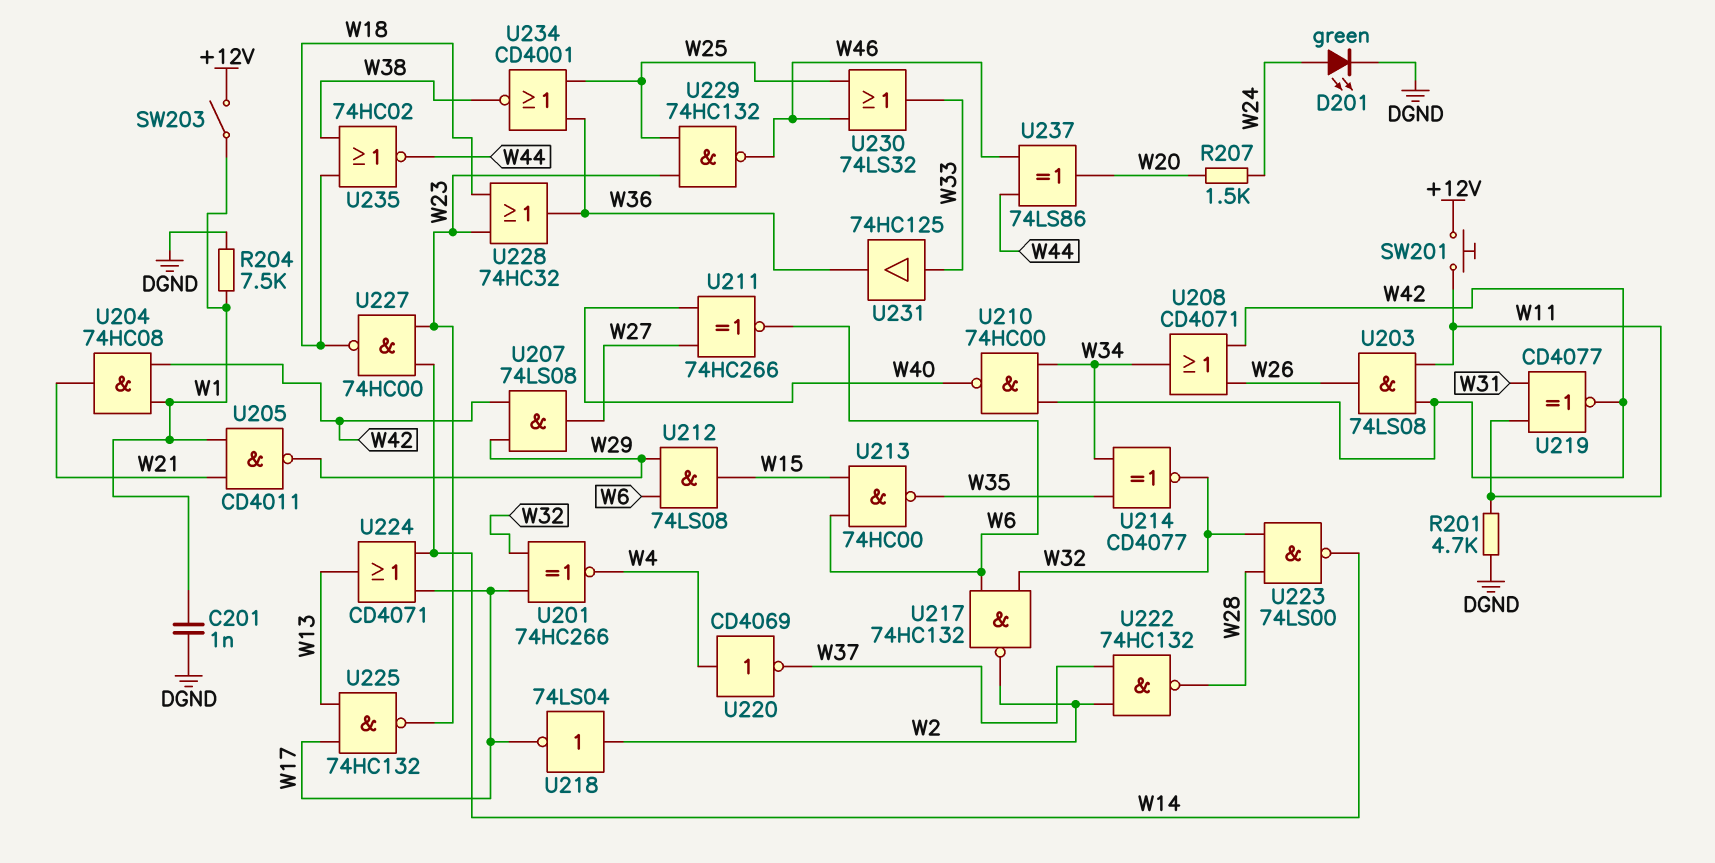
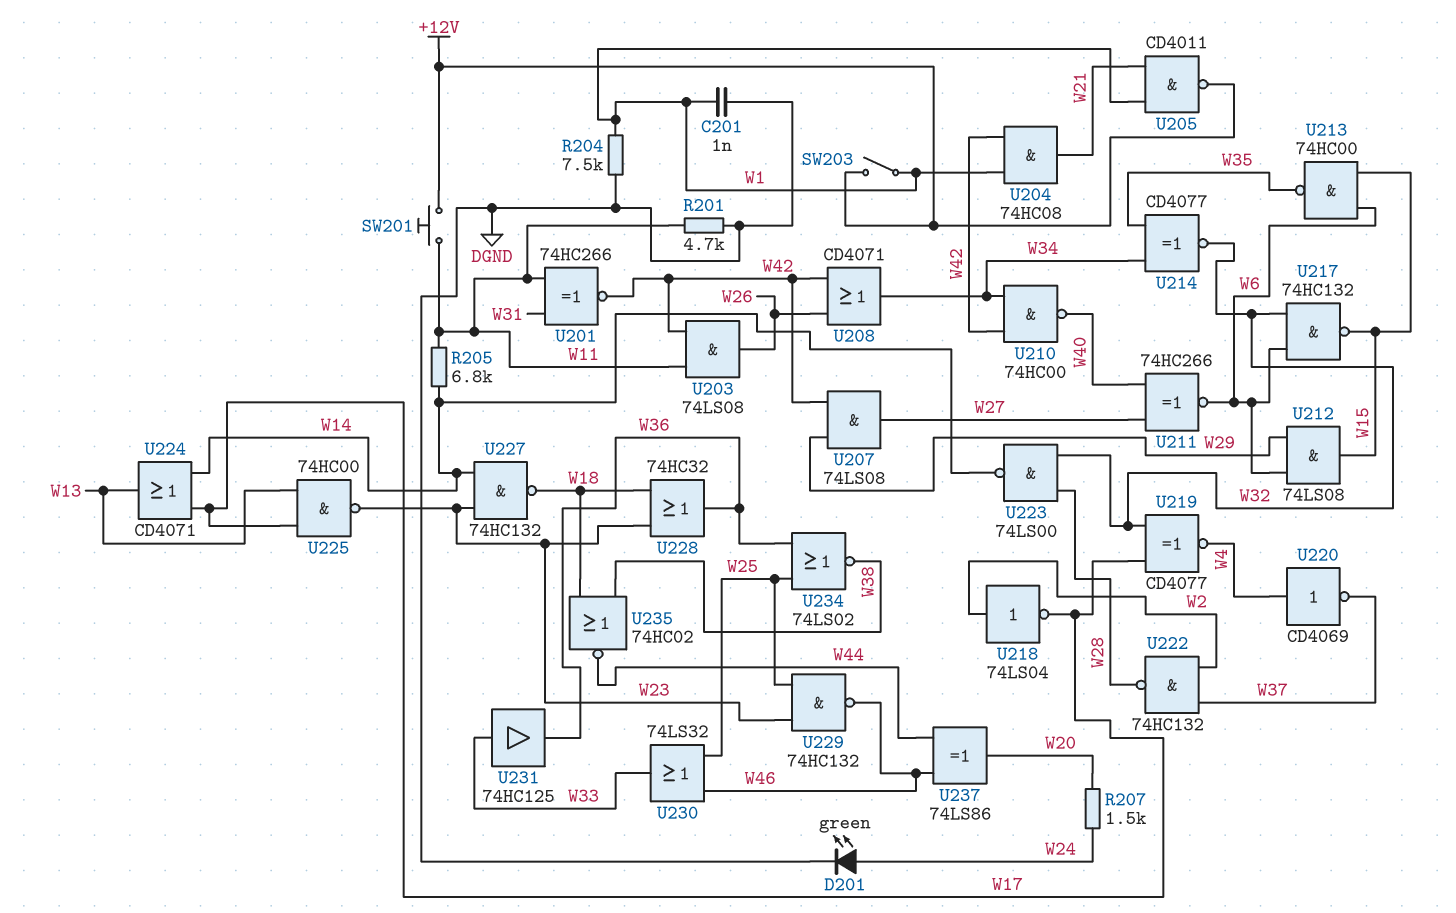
R205: none -> 6.8k (W11, W14)
U201: XNOR 74HC266 (in W17, in W32, out W4) -> XNOR 74HC266 (in W11, in W31, out W42)
U205: NAND CD4011 (in W1, in W21, out W29) -> NAND CD4011 (in W1, in W21, out +12V)
U217: NAND 74HC132 (in W6, in W32, out W2) -> NAND 74HC132 (in W6, in W32, out W15)
U219: XNOR CD4077 (in W11, in W31, out W42) -> XNOR CD4077 (in W17, in W32, out W4)
U225: NAND 74HC132 (in W13, in W17, out W23) -> NAND 74HC00 (in W13, in W17, out W23)
U227: NAND 74HC00 (in W14, in W23, out W18) -> NAND 74HC132 (in W14, in W23, out W18)
U234: NOR CD4001 (in W25, in W36, out W38) -> NOR 74LS02 (in W25, in W36, out W38)

